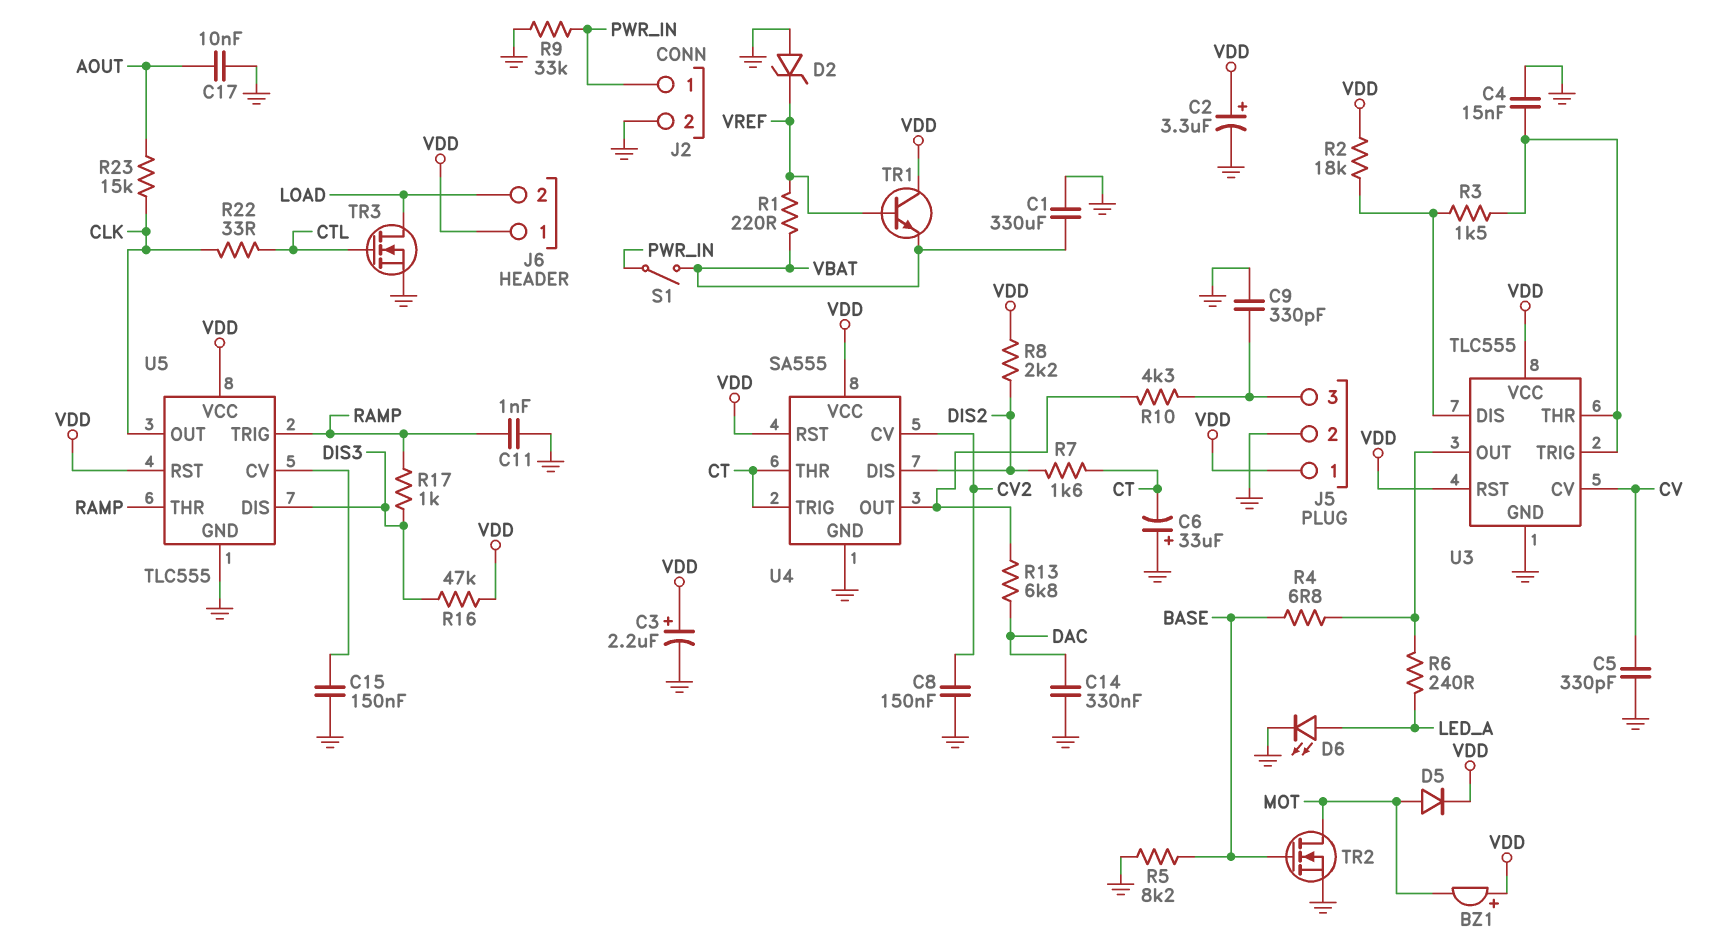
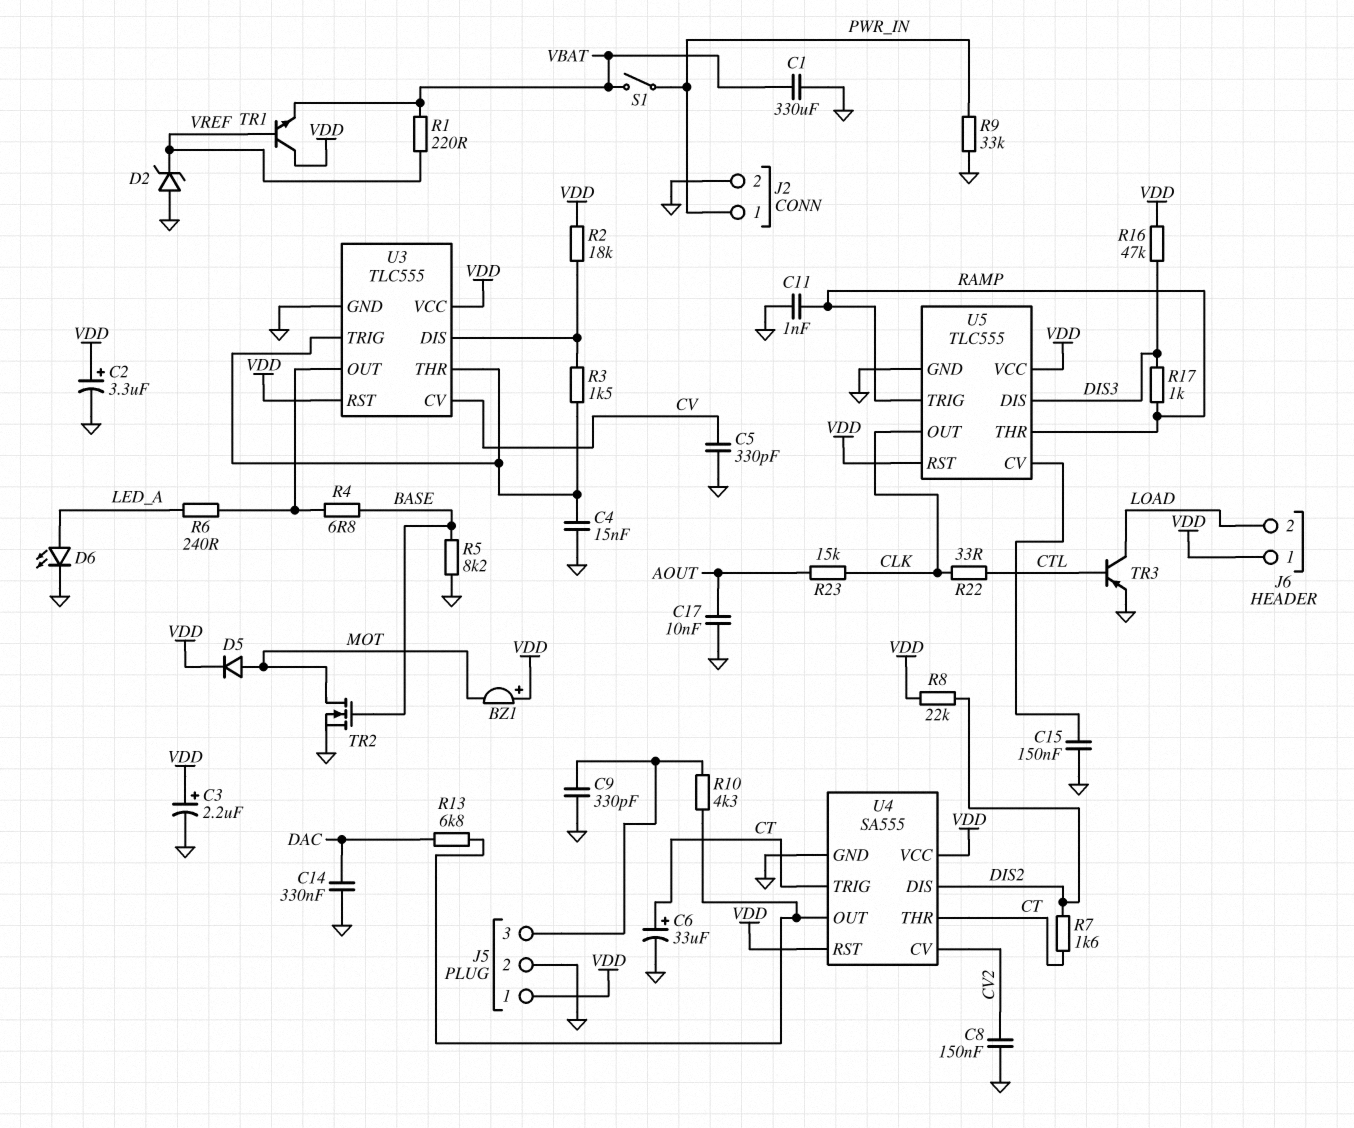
C6: 33uF (plus GND, minus CT) -> 33uF (plus CT, minus GND)
R8: 2.2k (DIS2, VDD) -> 22k (DIS2, VDD)
TR3: NMOS (G CTL, D LOAD, S GND) -> PNP (B CTL, C LOAD, E GND)

